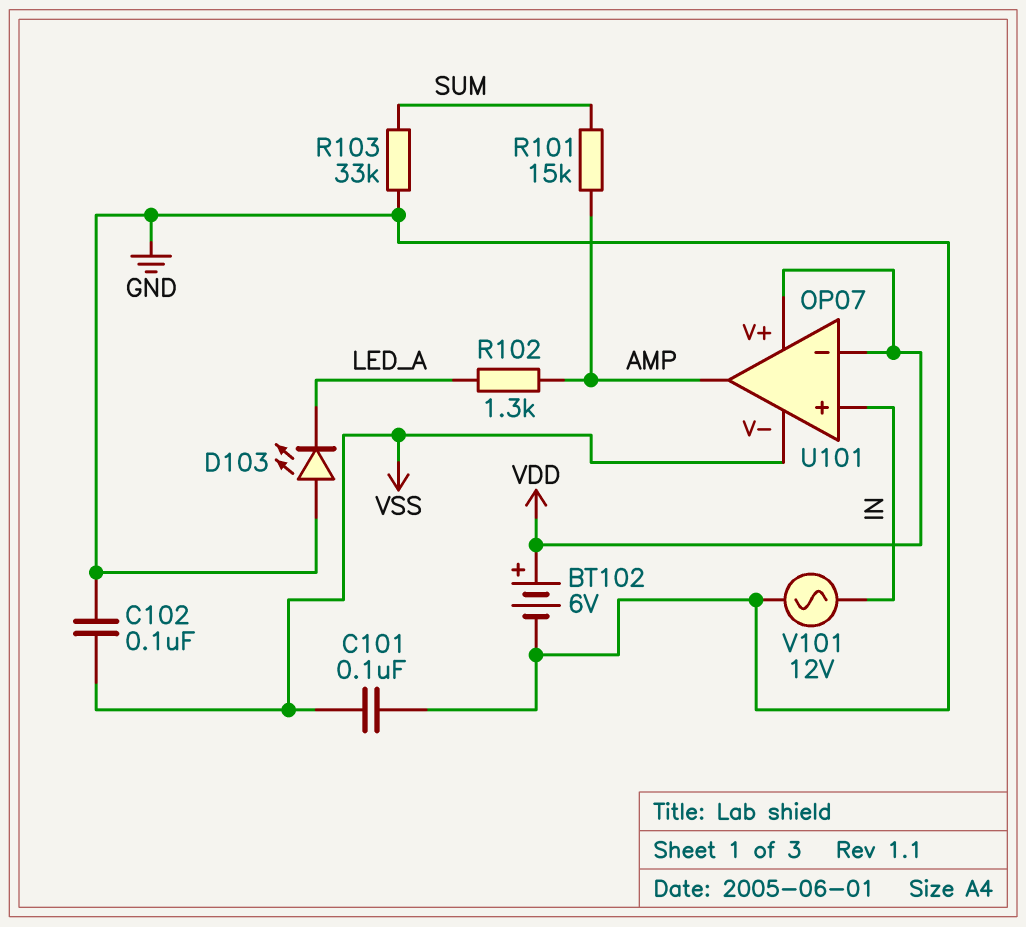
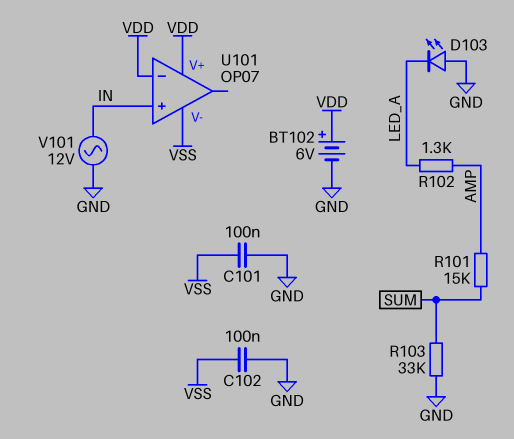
U101 pin out: AMP -> none

